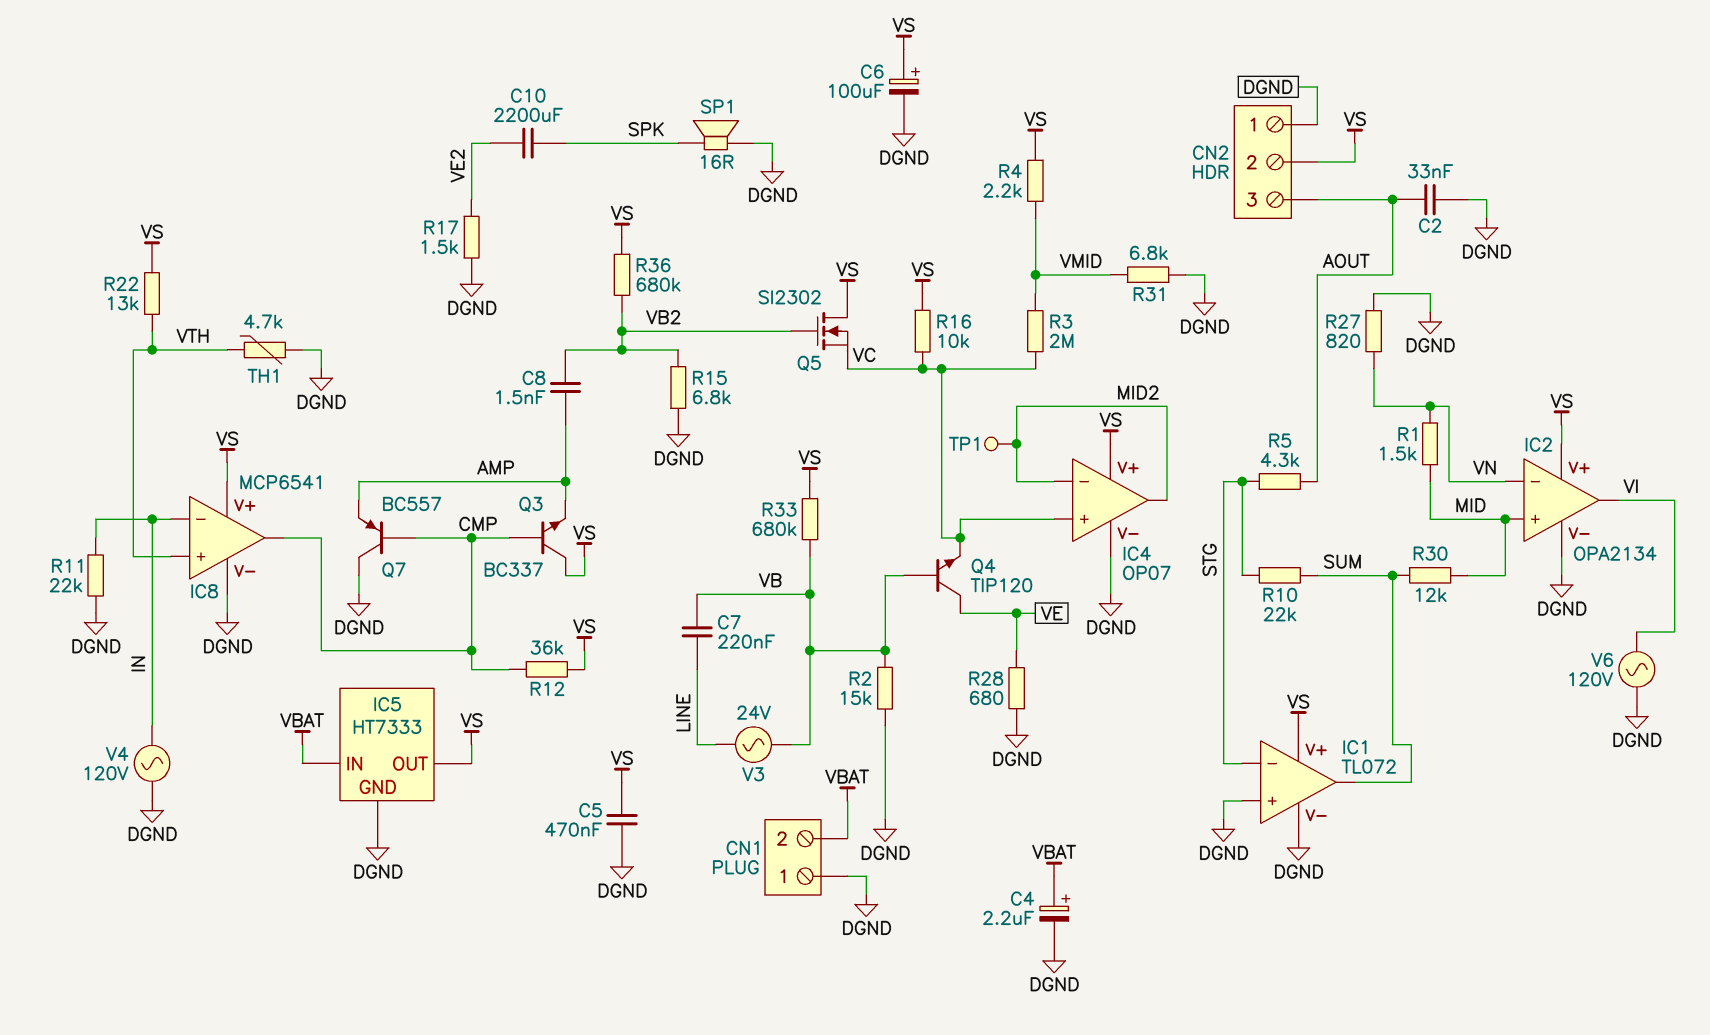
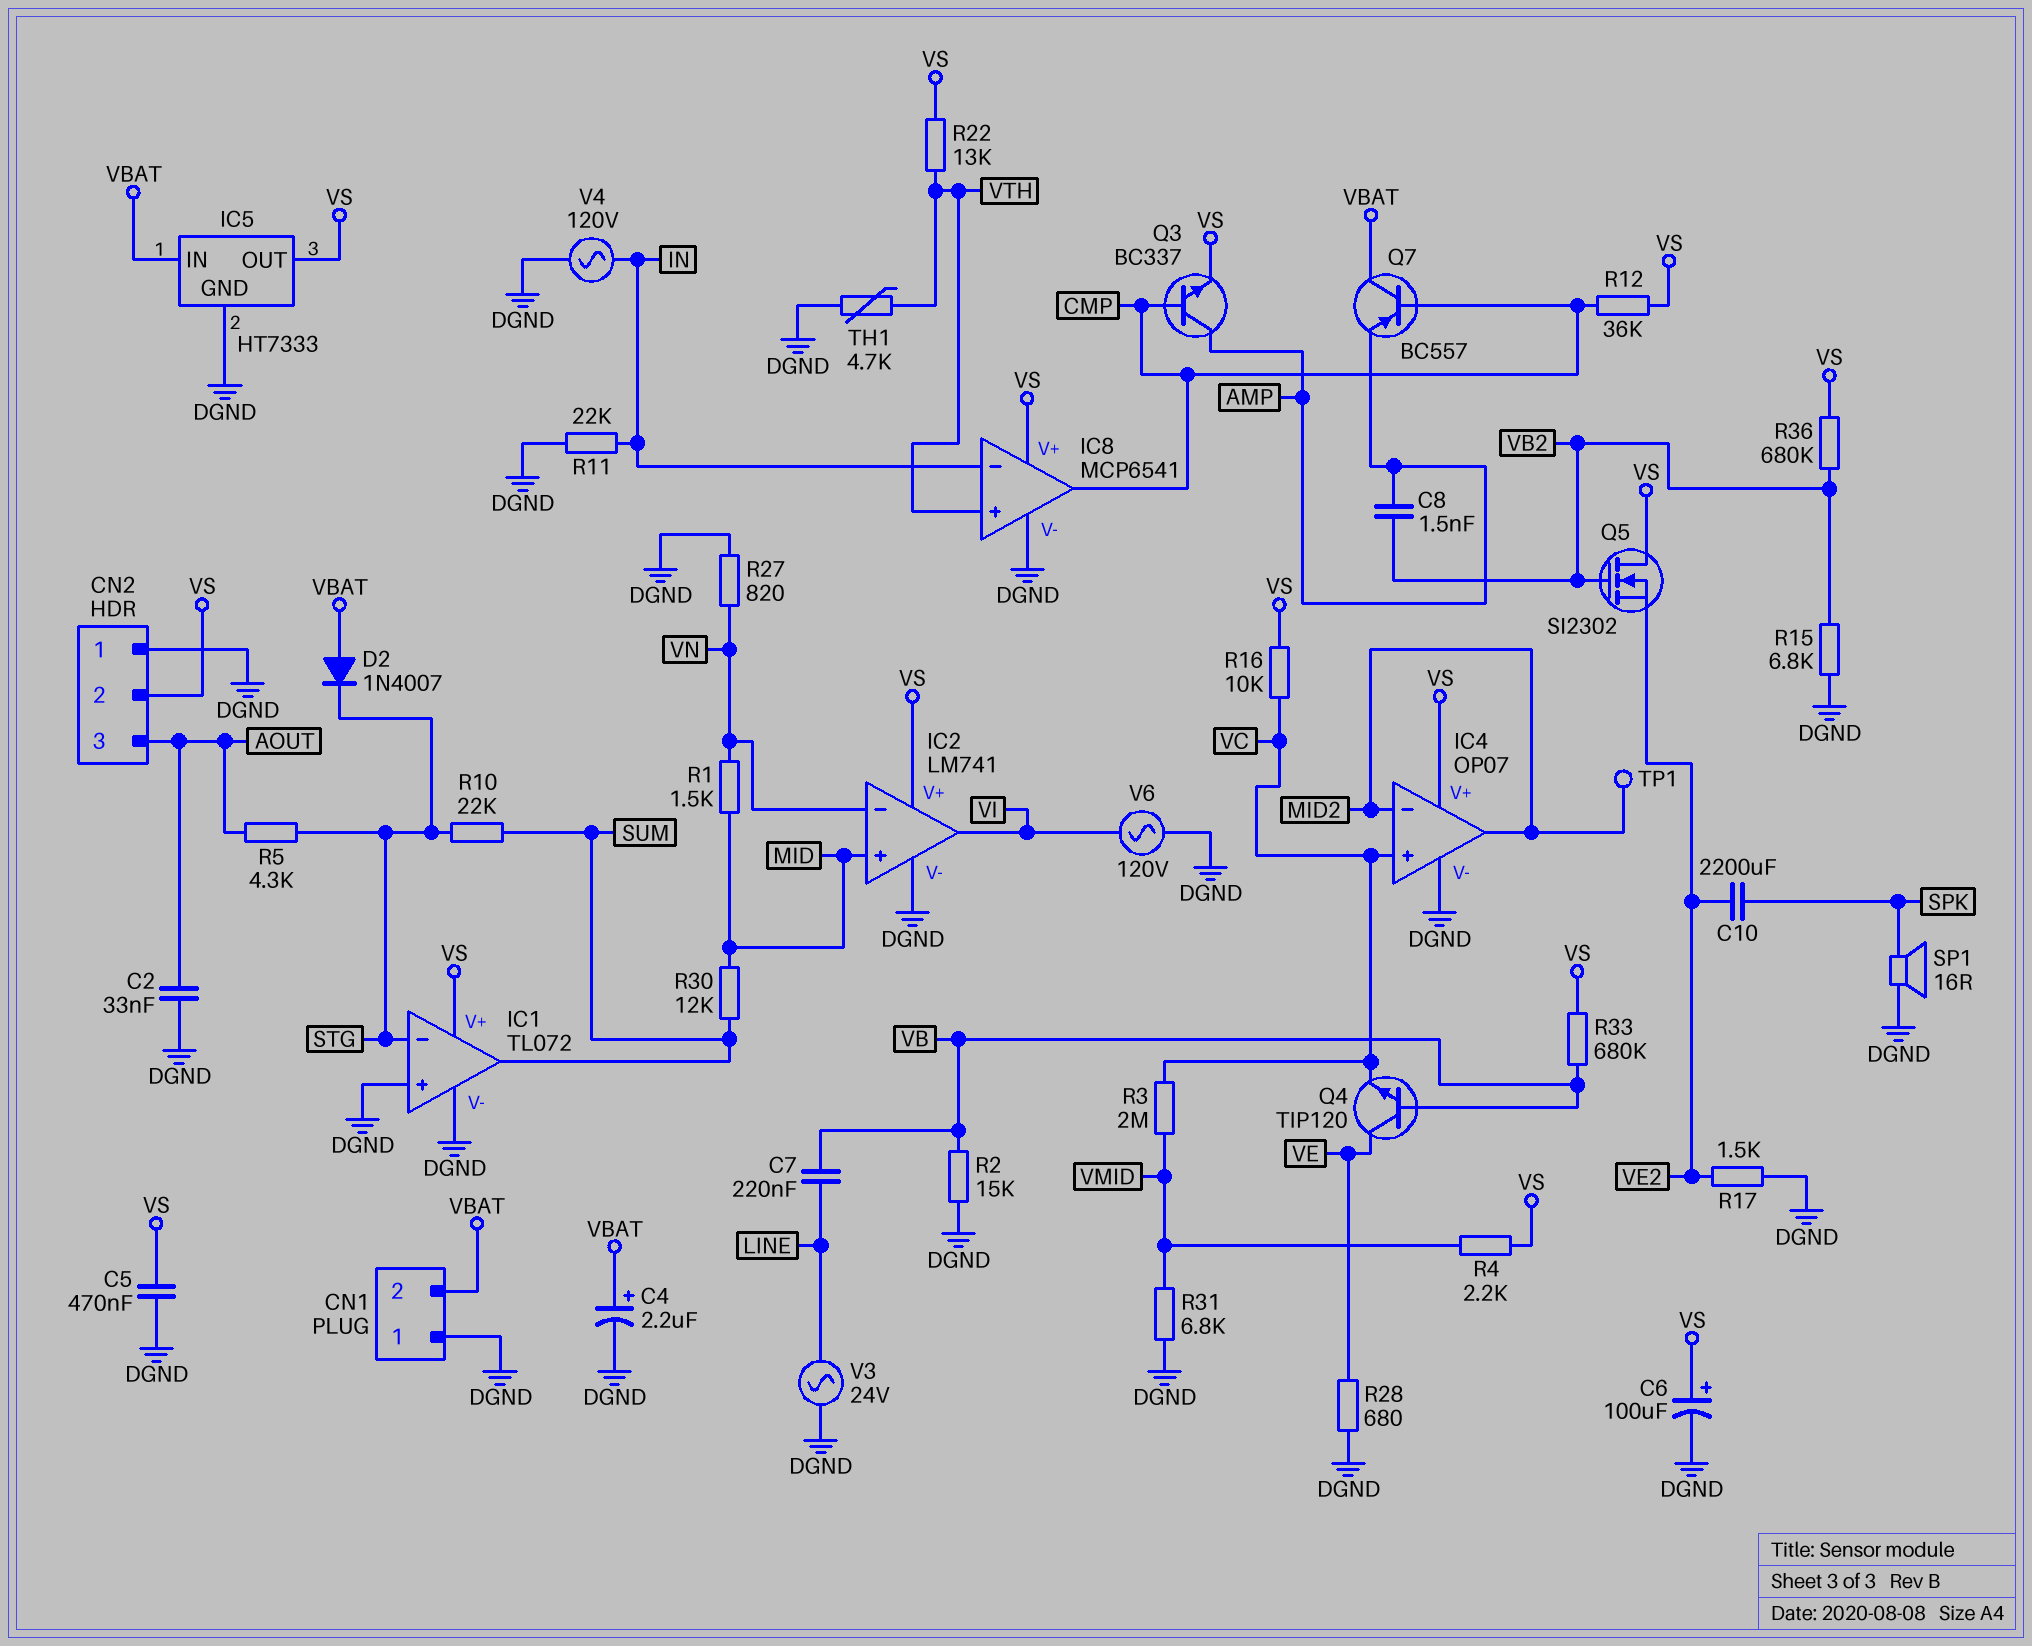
D2: none -> diode 1N4007 (A VBAT, K STG)
IC2: OPA2134 -> LM741
Q3: NPN BC337 (B CMP, C VS, E AMP) -> NPN BC337 (B CMP, C AMP, E VS)
Q5: NMOS SI2302 (G VB2, D VS, S VC) -> NMOS SI2302 (G VB2, D VS, S VE2)
Q7: PNP BC557 (B CMP, C DGND, E AMP) -> PNP BC557 (B CMP, C VBAT, E AMP)
V3: AC 24V (LINE, VB) -> AC 24V (DGND, LINE)

